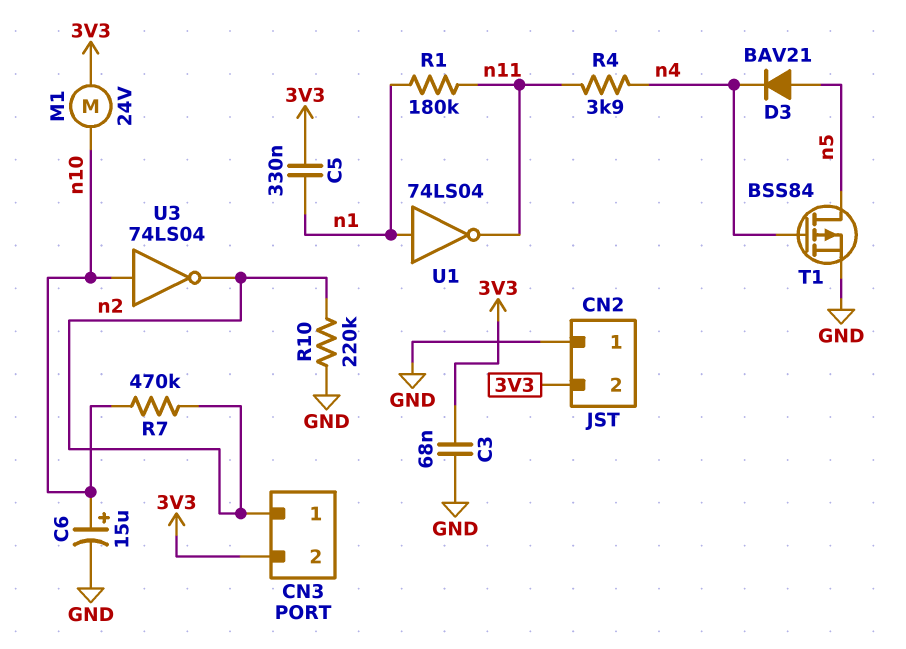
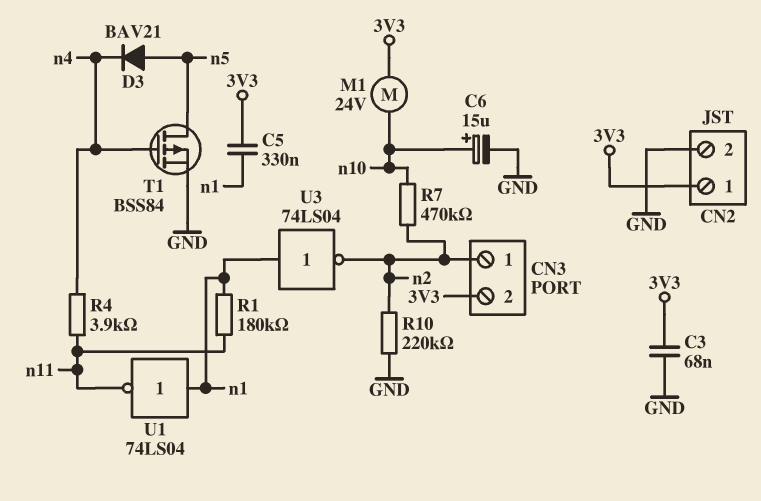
CN2 pin 1: GND -> 3V3
CN2 pin 2: 3V3 -> GND
U3: NOT 74LS04 (in n10, out n2) -> NOT 74LS04 (in n1, out n2)

